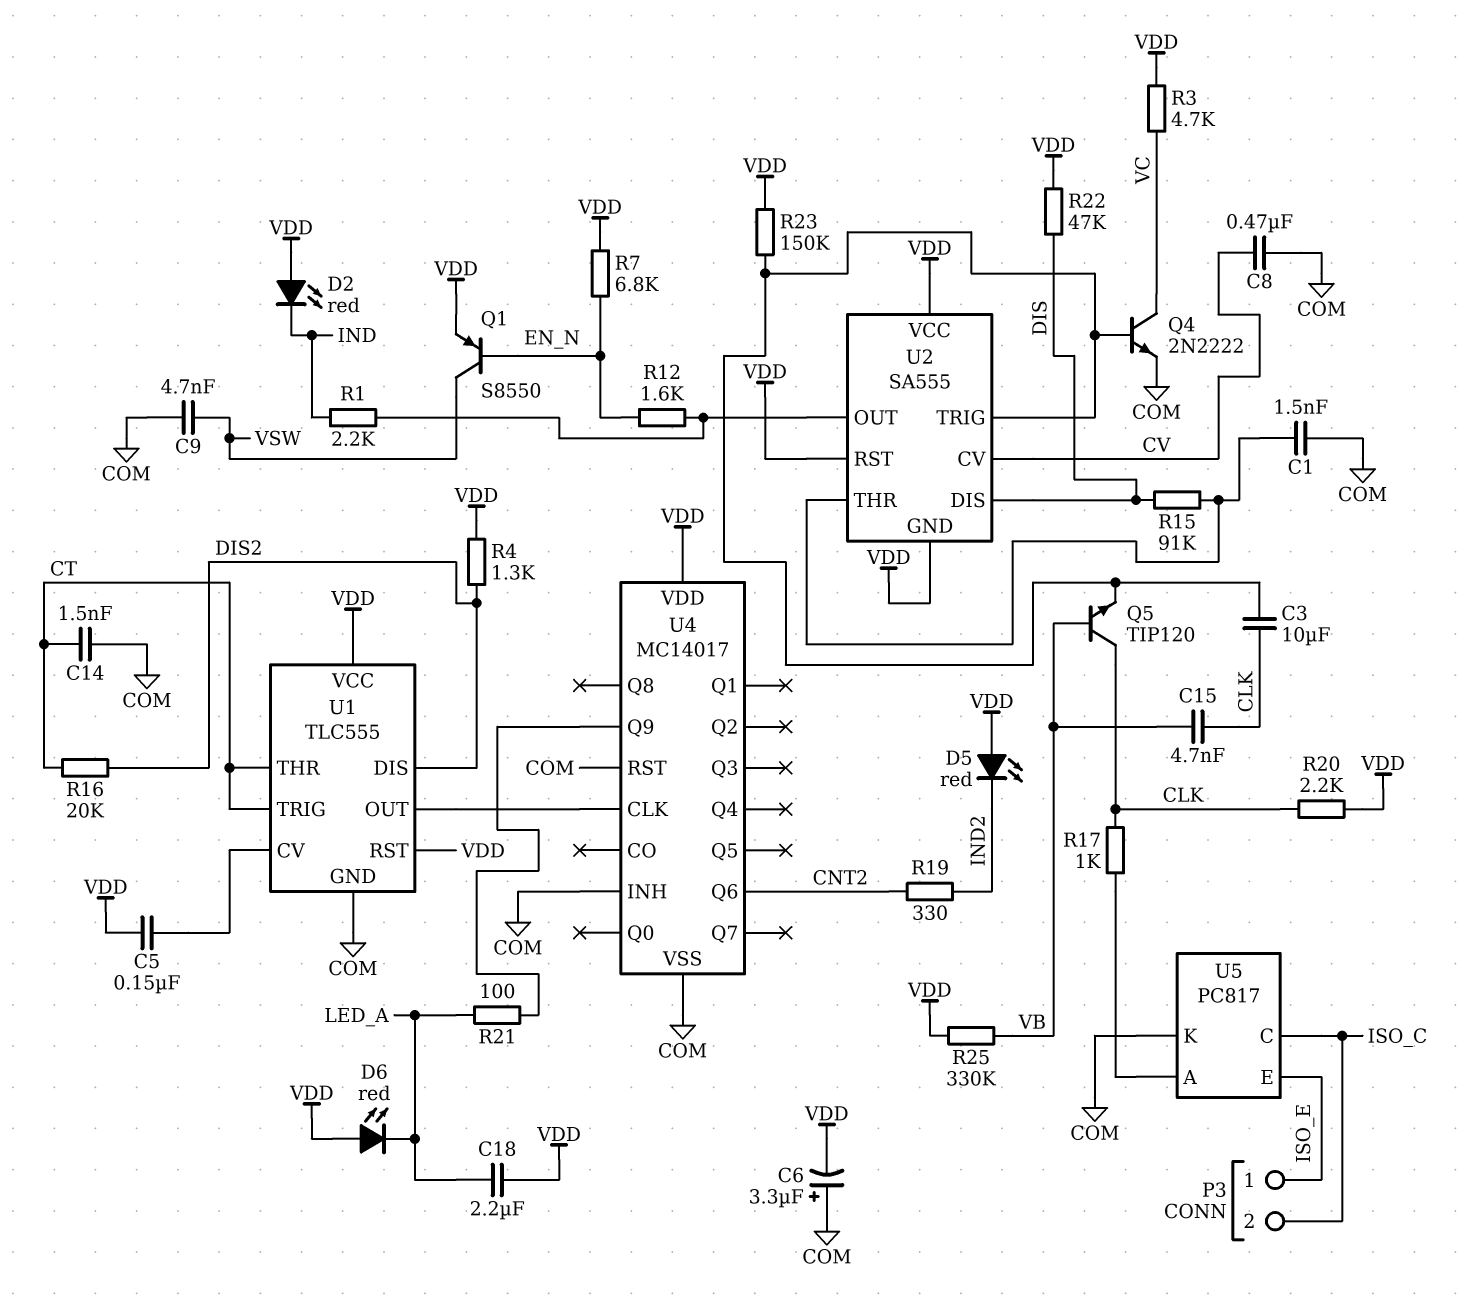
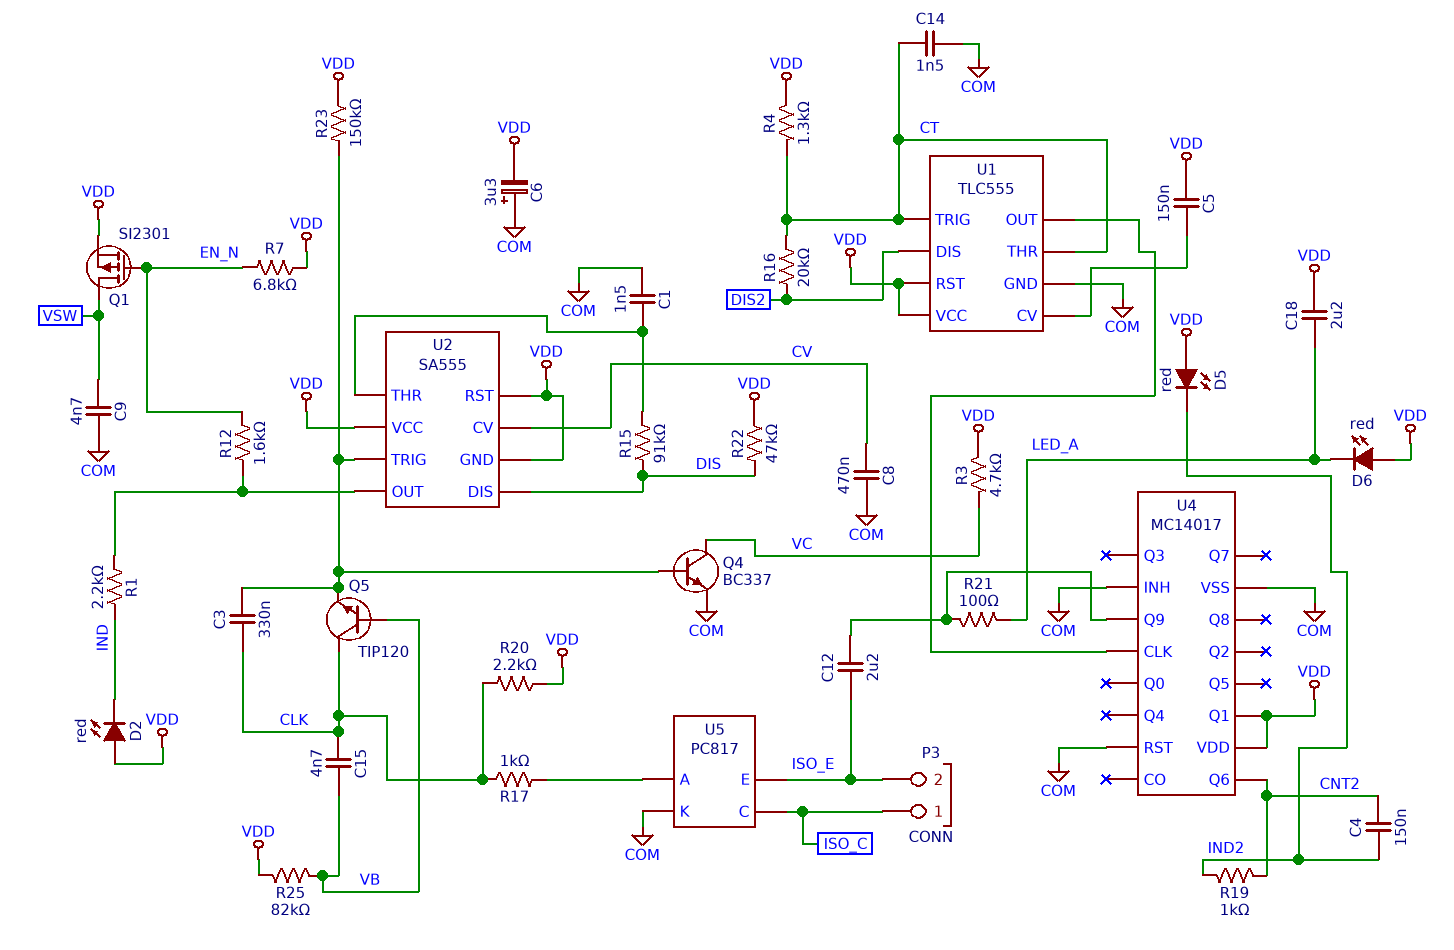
C3: 10uF (CLK, U2/TRIG) -> 330nF (CLK, U2/TRIG)
C4: none -> 150nF (CNT2, IND2)
C12: none -> 2.2uF (ISO_E, U4/Q9)
P3 pin 1: ISO_E -> ISO_C
P3 pin 2: ISO_C -> ISO_E
Q1: PNP S8550 (B EN_N, C VSW, E VDD) -> PMOS SI2301 (G EN_N, D VSW, S VDD)
Q4: NPN 2N2222 (B U2/TRIG, C VC, E COM) -> NPN BC337 (B U2/TRIG, C VC, E COM)
R4: 1.3k (DIS2, VDD) -> 1.3k (CT, VDD)
R19: 330 (CNT2, IND2) -> 1k (CNT2, IND2)
R25: 330k (VB, VDD) -> 82k (VB, VDD)
U4 pin Q1: none -> VDD

